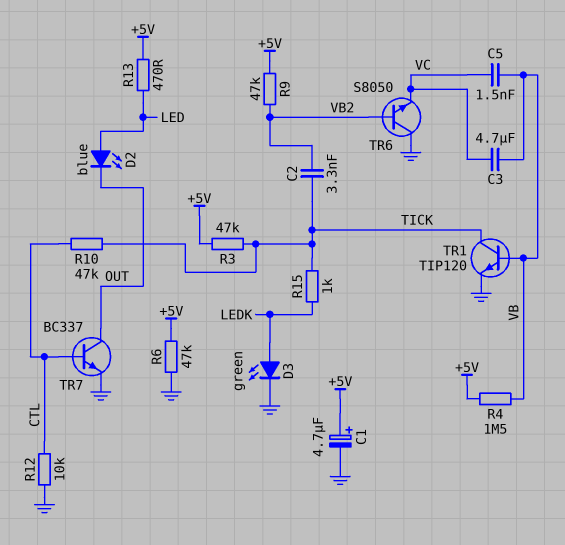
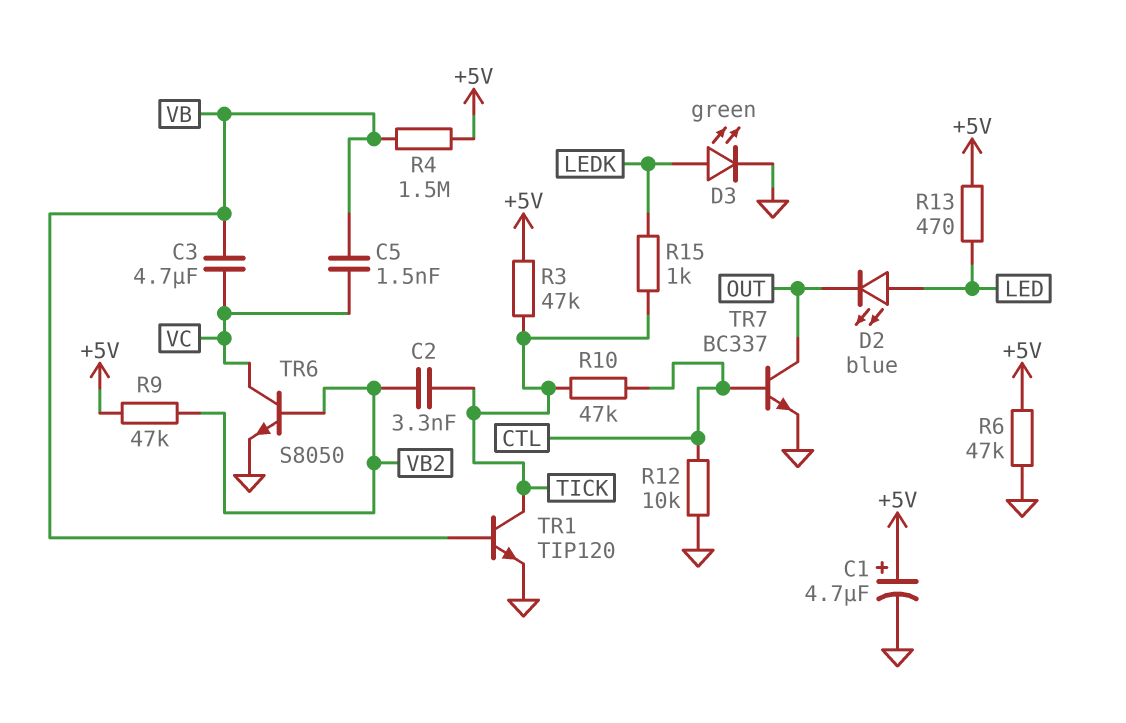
TR6: NPN S8050 (B VB2, C GND, E VC) -> NPN S8050 (B VB2, C VC, E GND)

